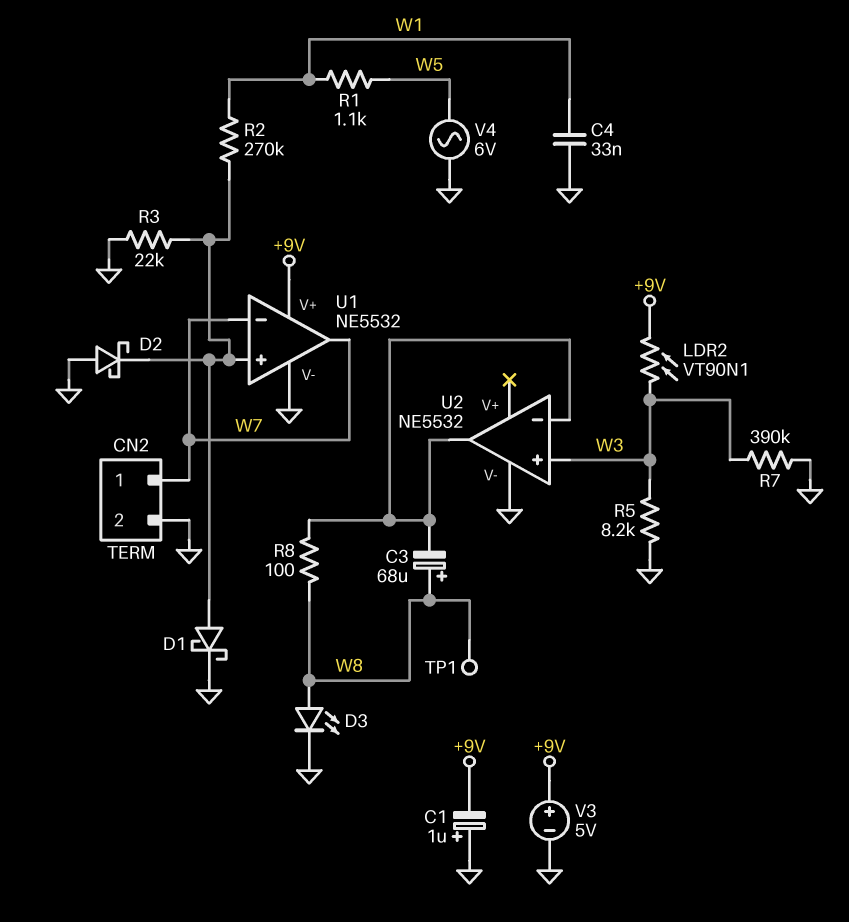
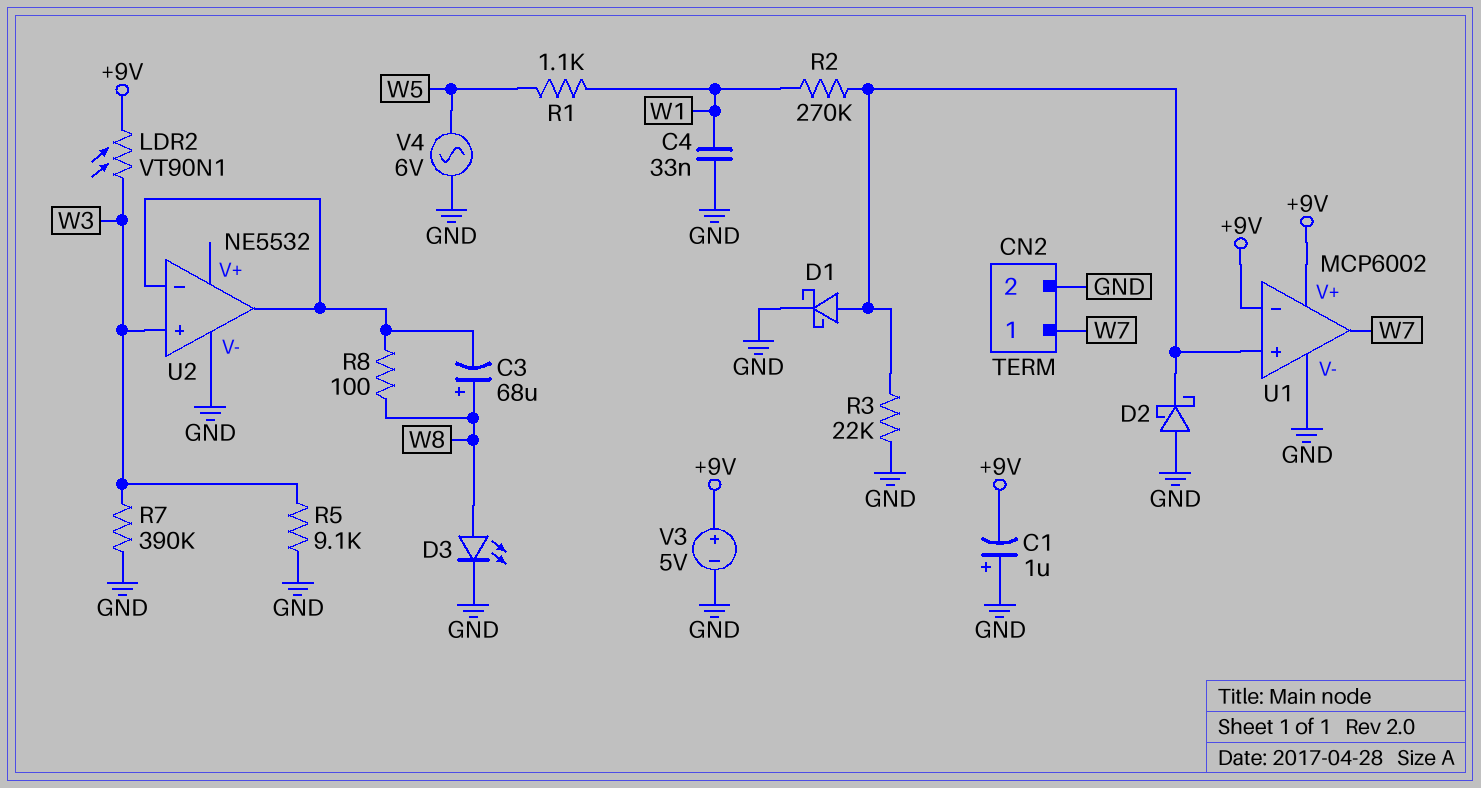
R5: 8.2k (GND, W3) -> 9.1k (GND, W3)
TP1: test point (W8) -> none
U1: NE5532 -> MCP6002
U1 pin in-: W7 -> +9V

